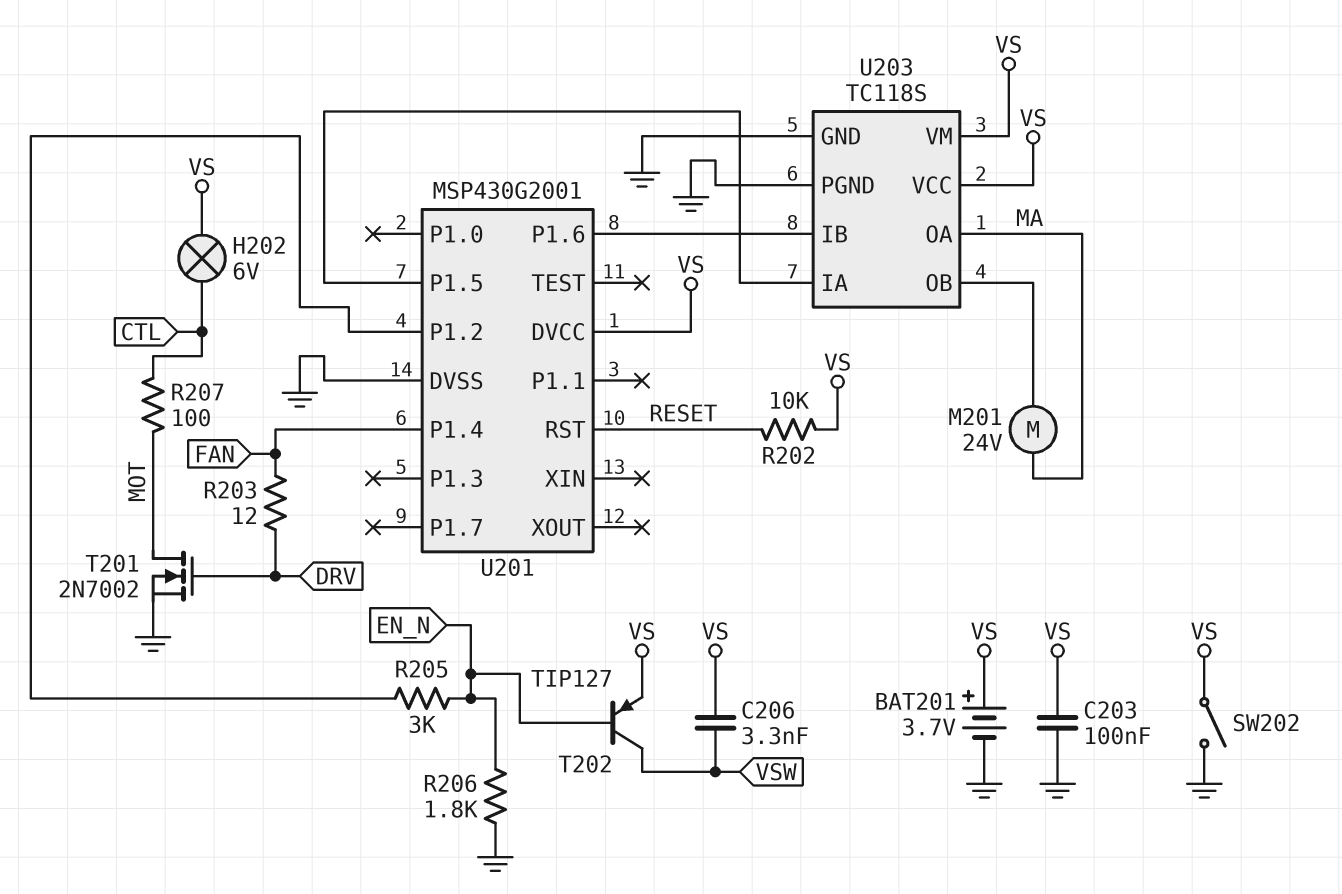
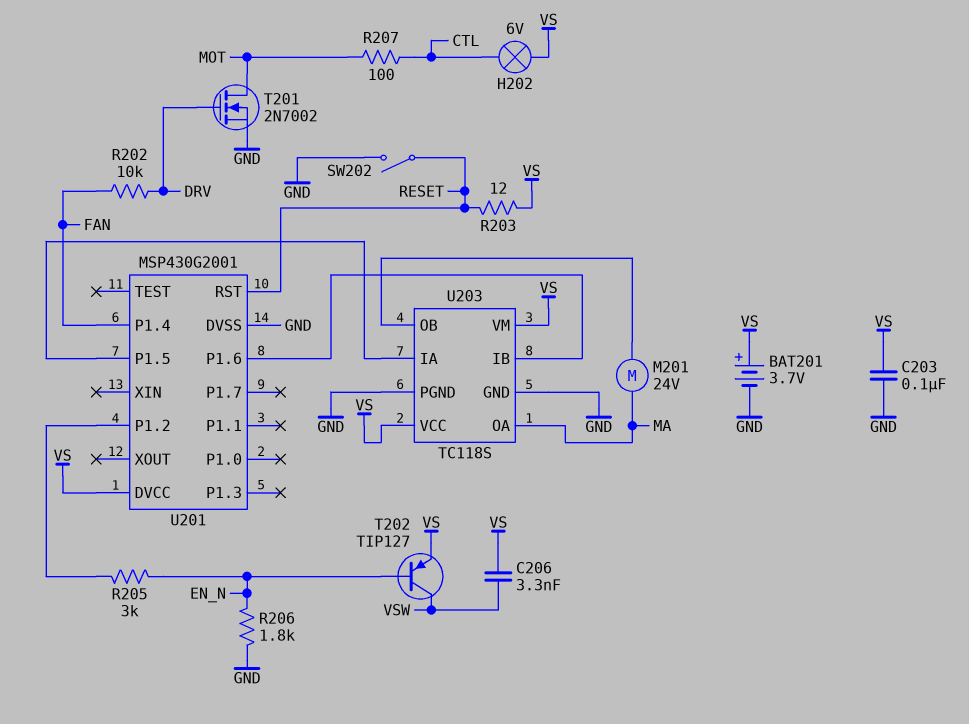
R202: 10k (RESET, VS) -> 10k (DRV, FAN)
R203: 12 (DRV, FAN) -> 12 (RESET, VS)
SW202: switch (GND, VS) -> switch (GND, RESET)

